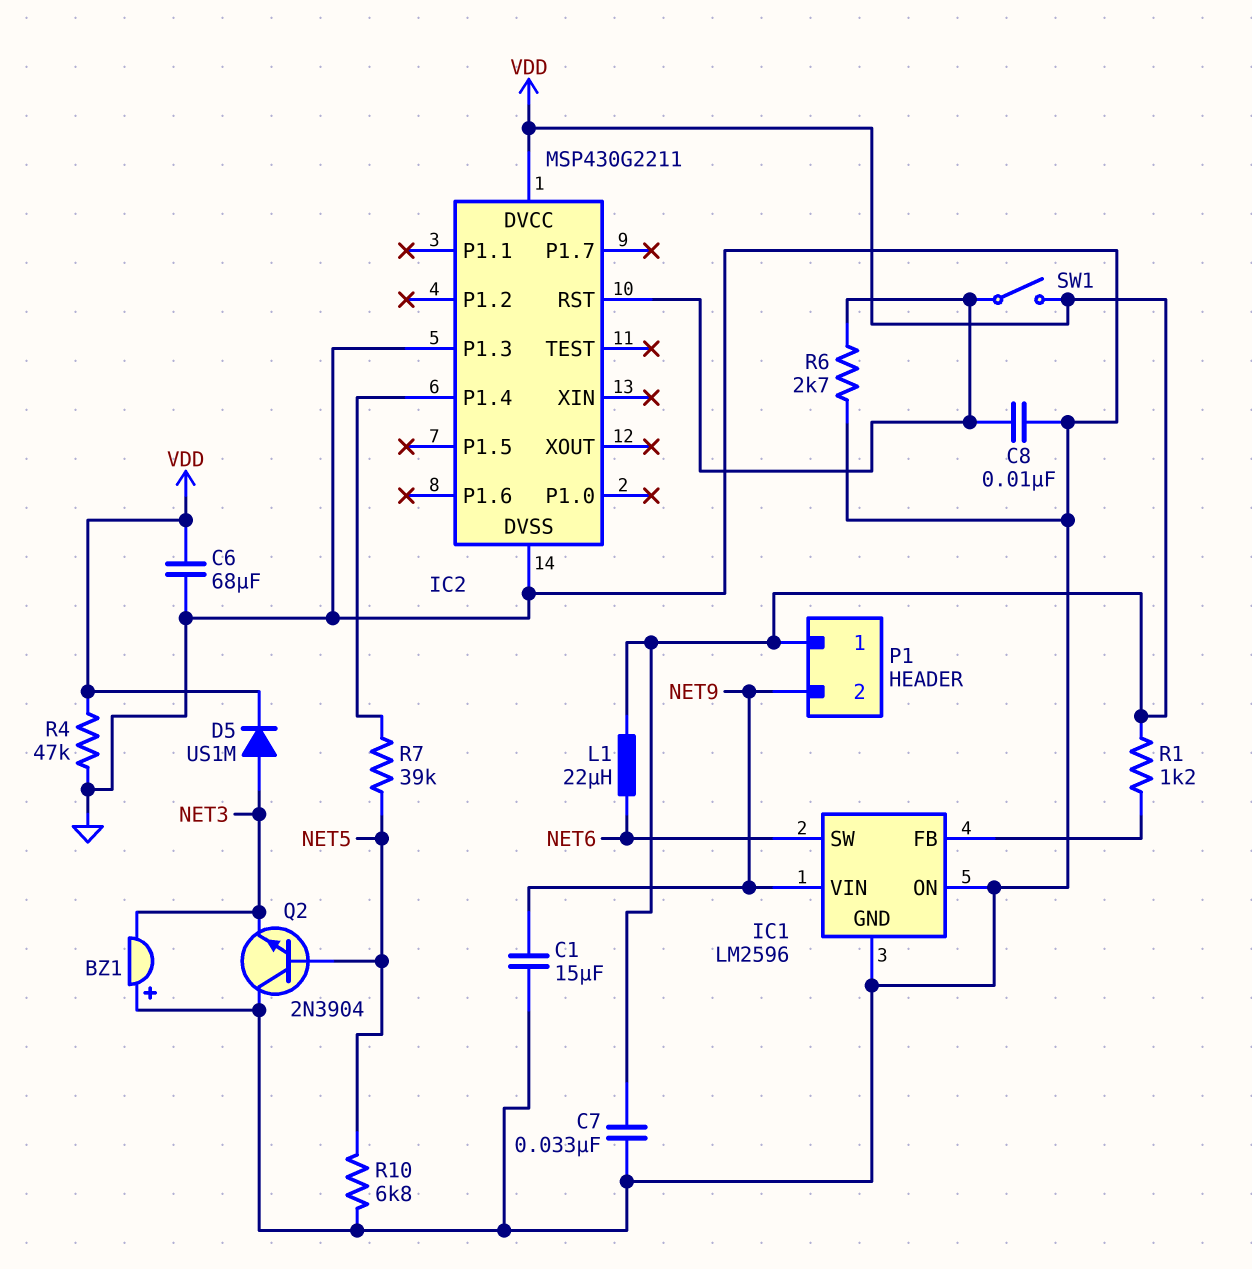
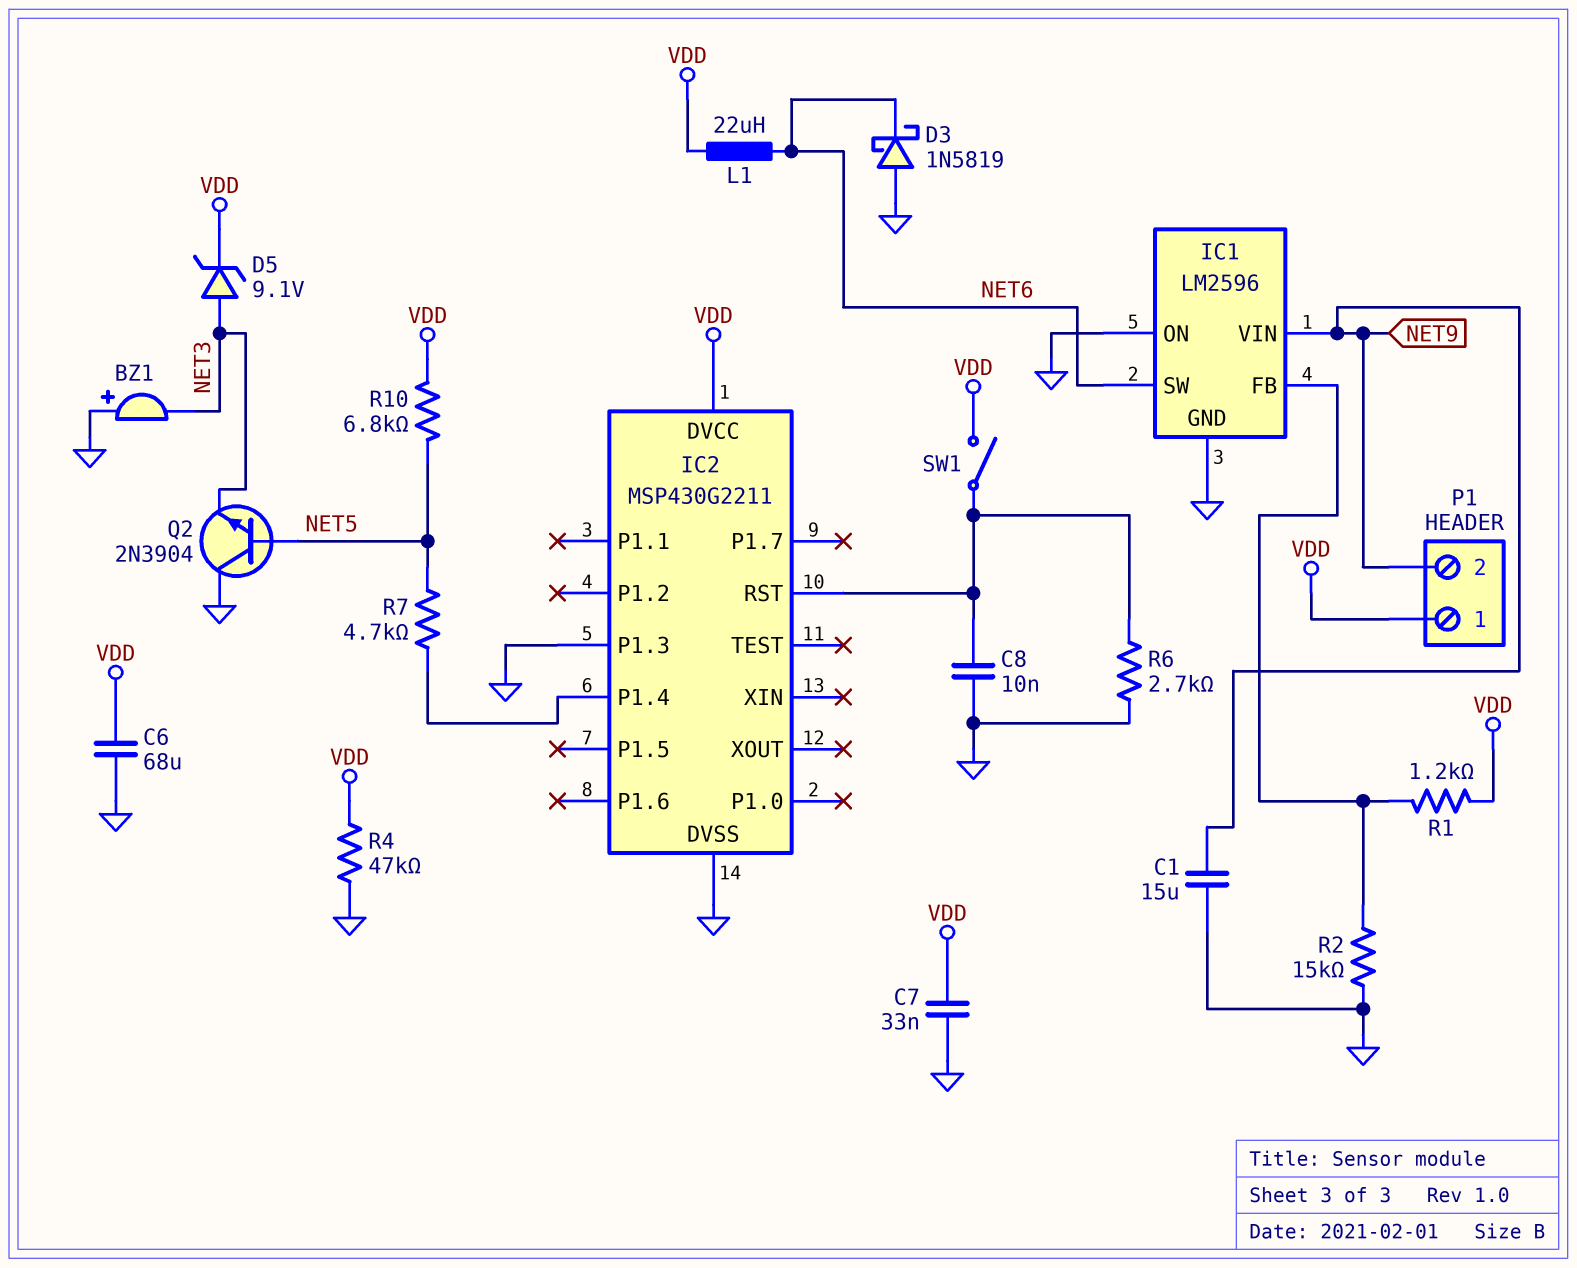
D3: none -> schottky 1N5819 (A GND, K NET6)
D5: diode US1M (A NET3, K VDD) -> zener 9.1V (A NET3, K VDD)
R2: none -> 15k (GND, IC1/FB)
R7: 39k (IC2/P1.4, NET5) -> 4.7k (IC2/P1.4, NET5)
R10: 6.8k (GND, NET5) -> 6.8k (NET5, VDD)

